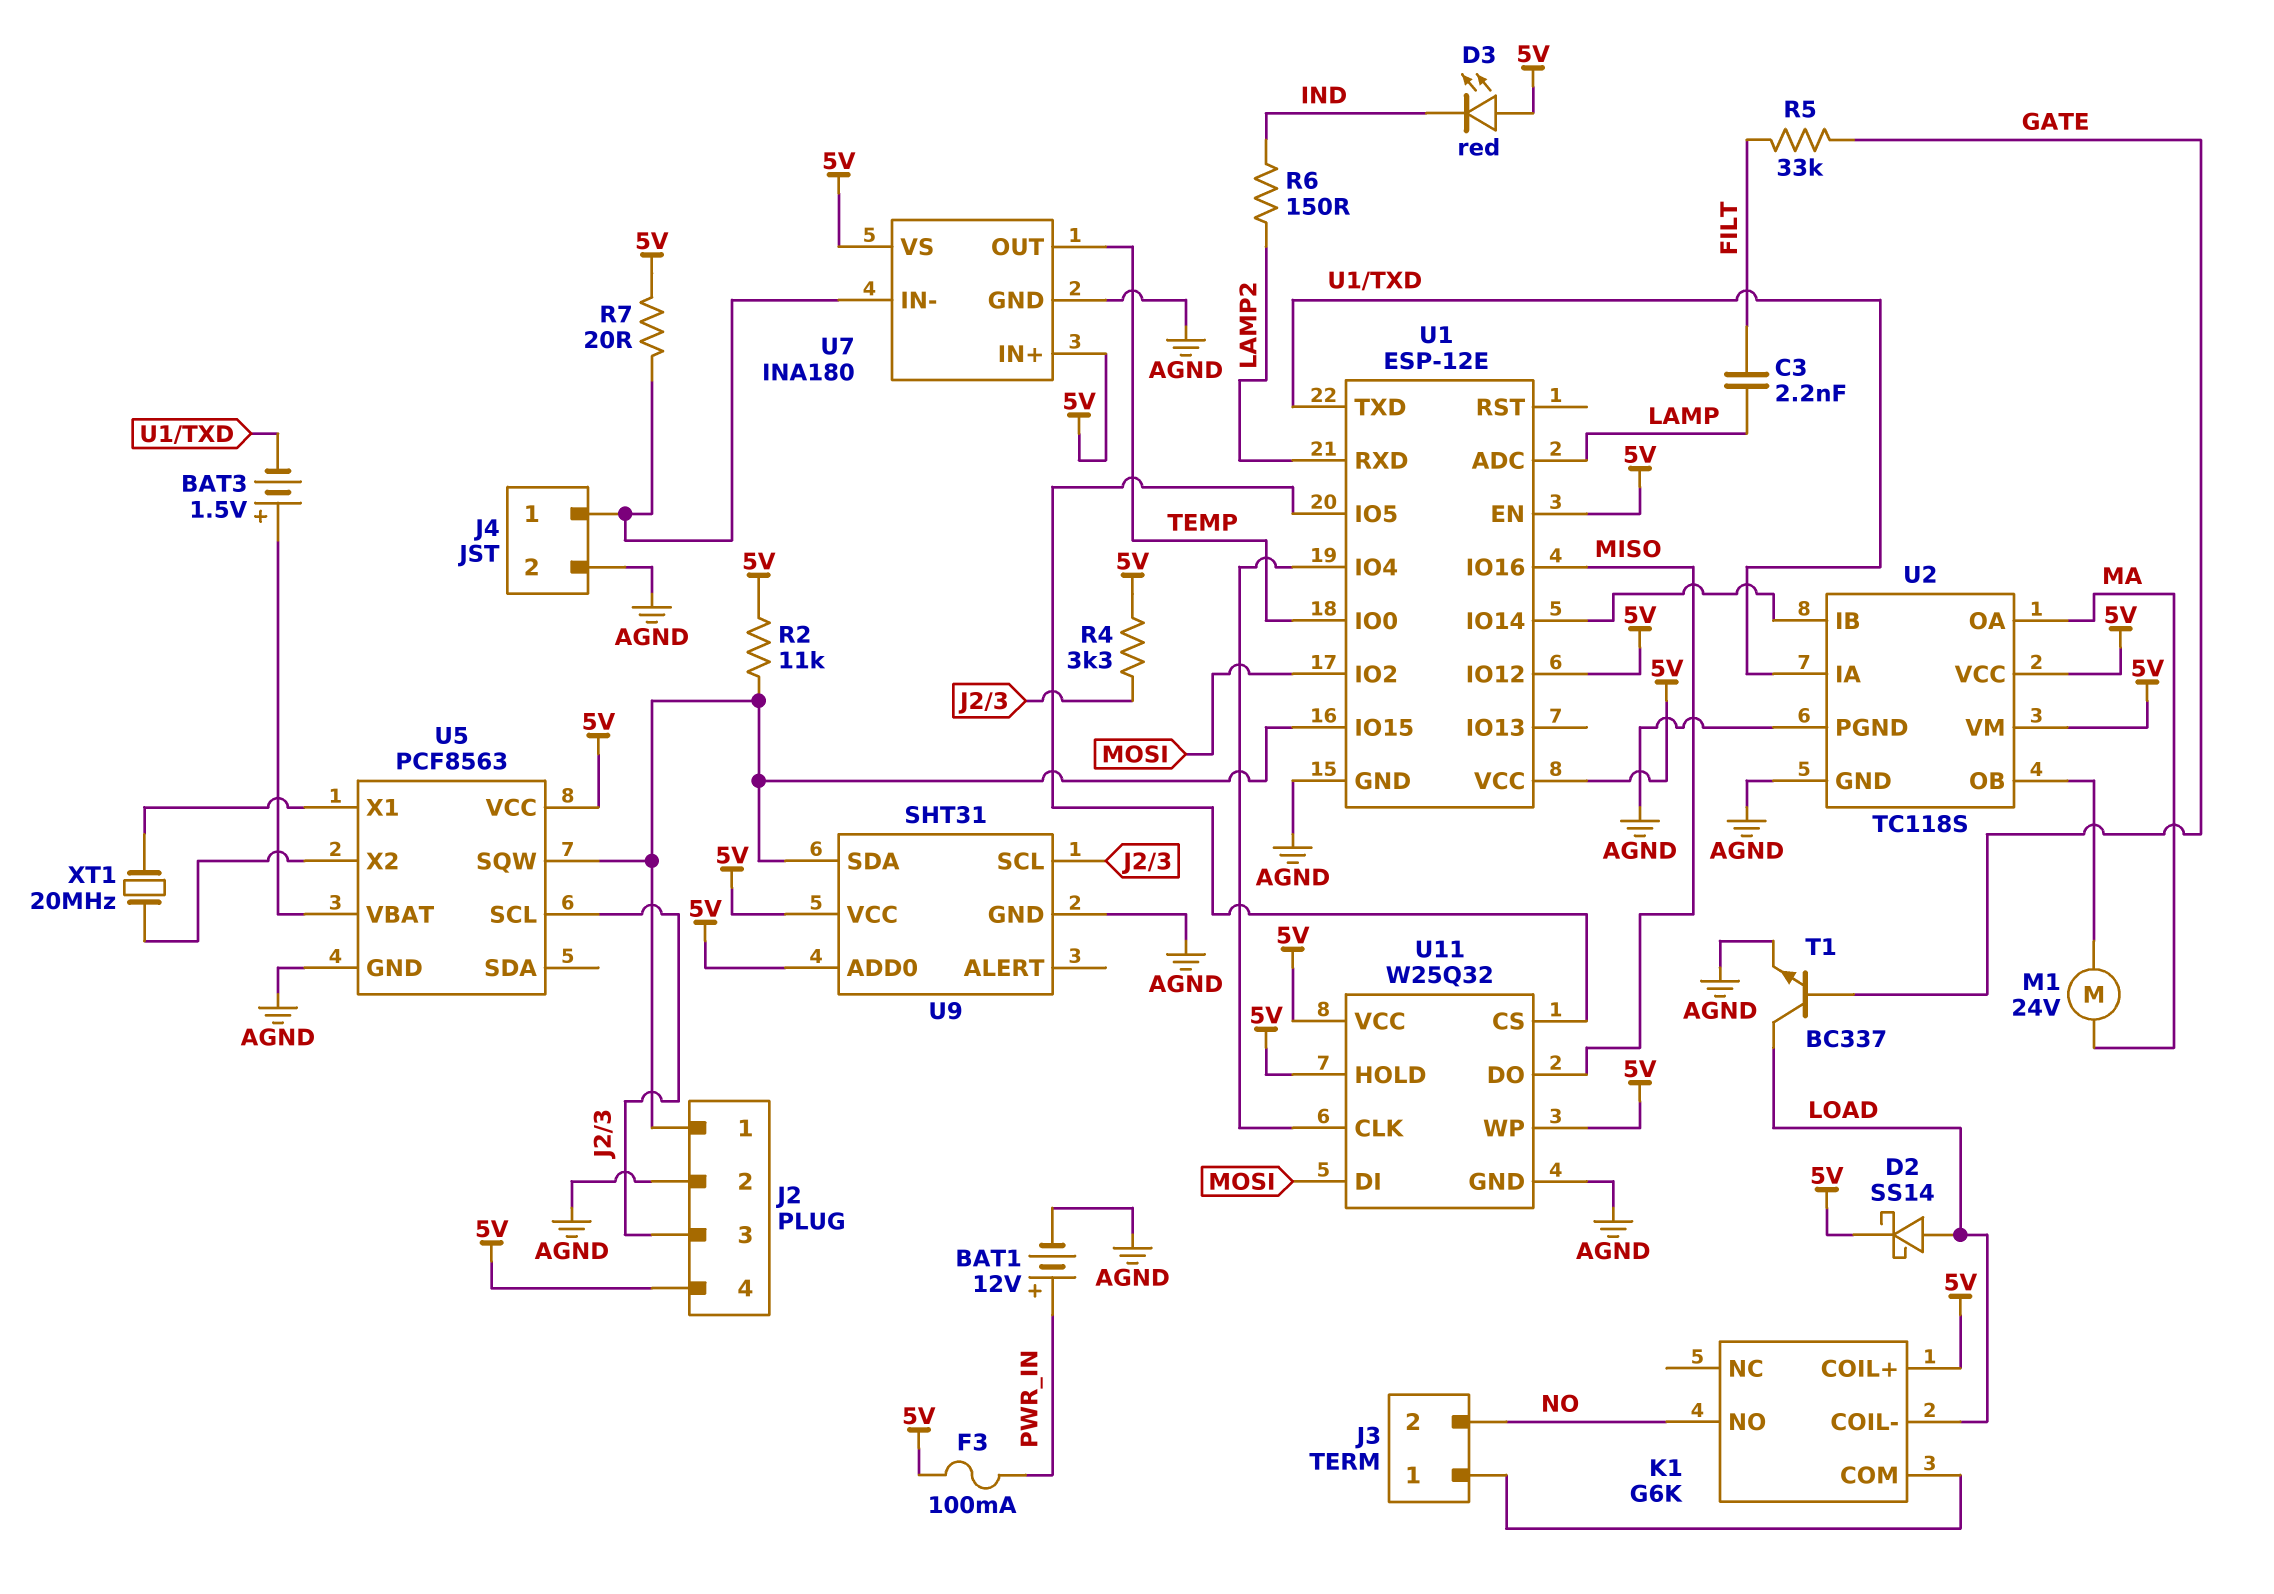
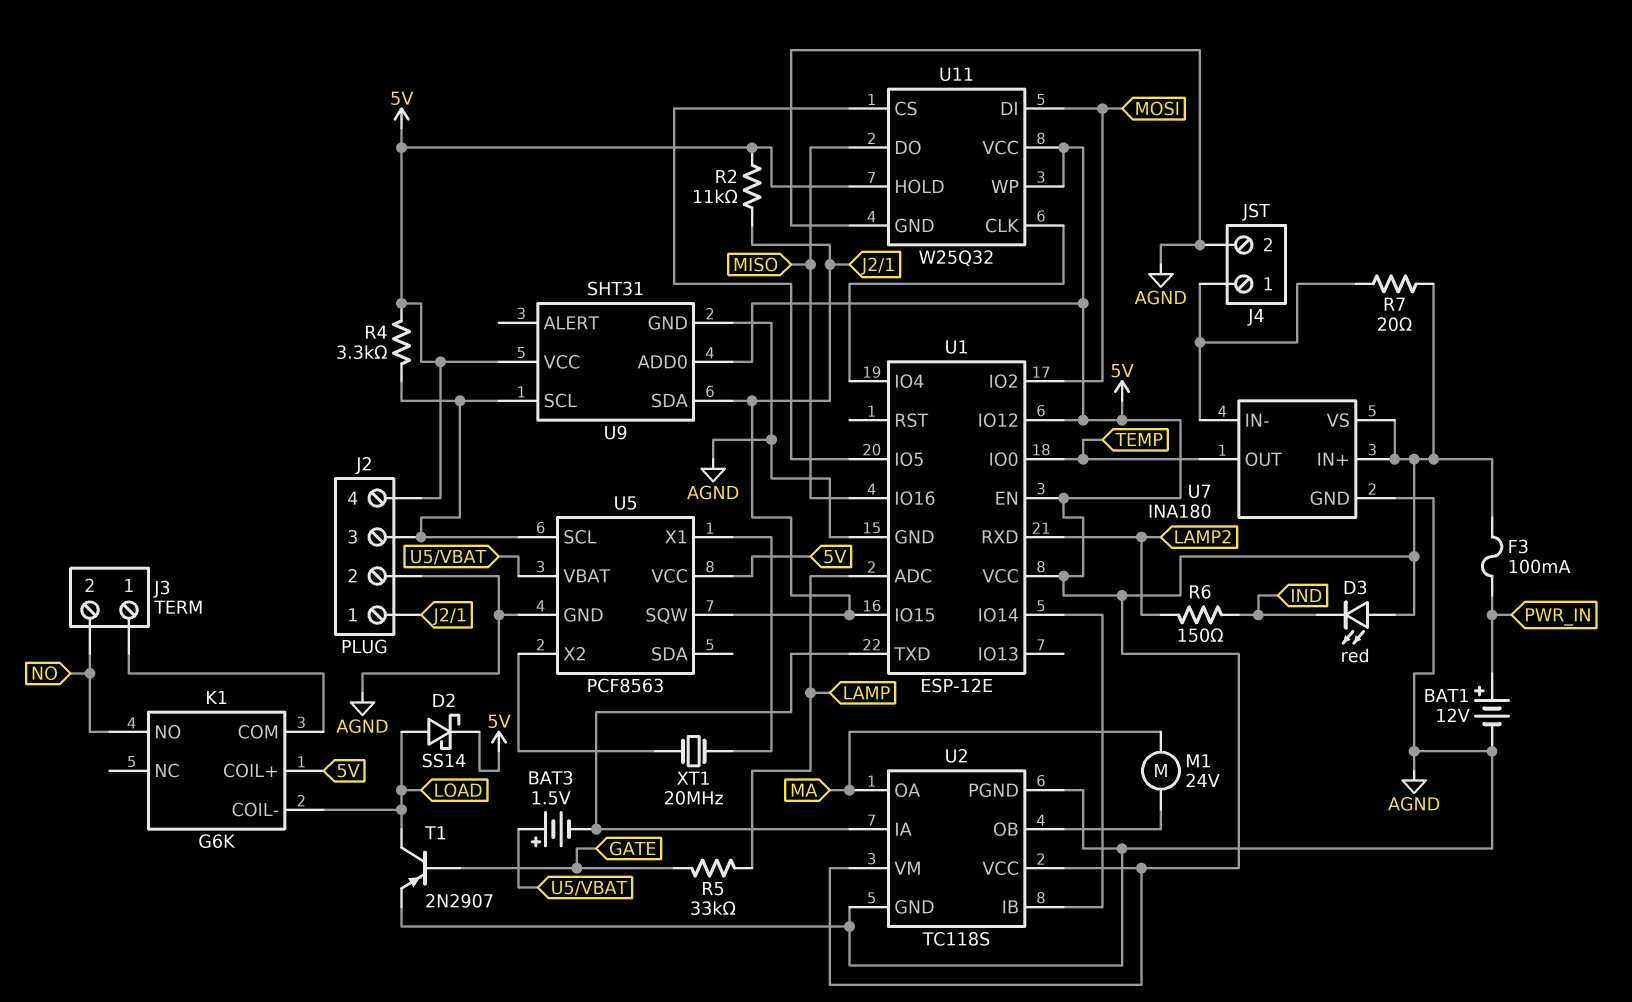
C3: 2.2nF (FILT, LAMP) -> none
R5: 33k (FILT, GATE) -> 33k (GATE, LAMP)
T1: NPN BC337 (B GATE, C LOAD, E AGND) -> PNP 2N2907 (B GATE, C LOAD, E AGND)

